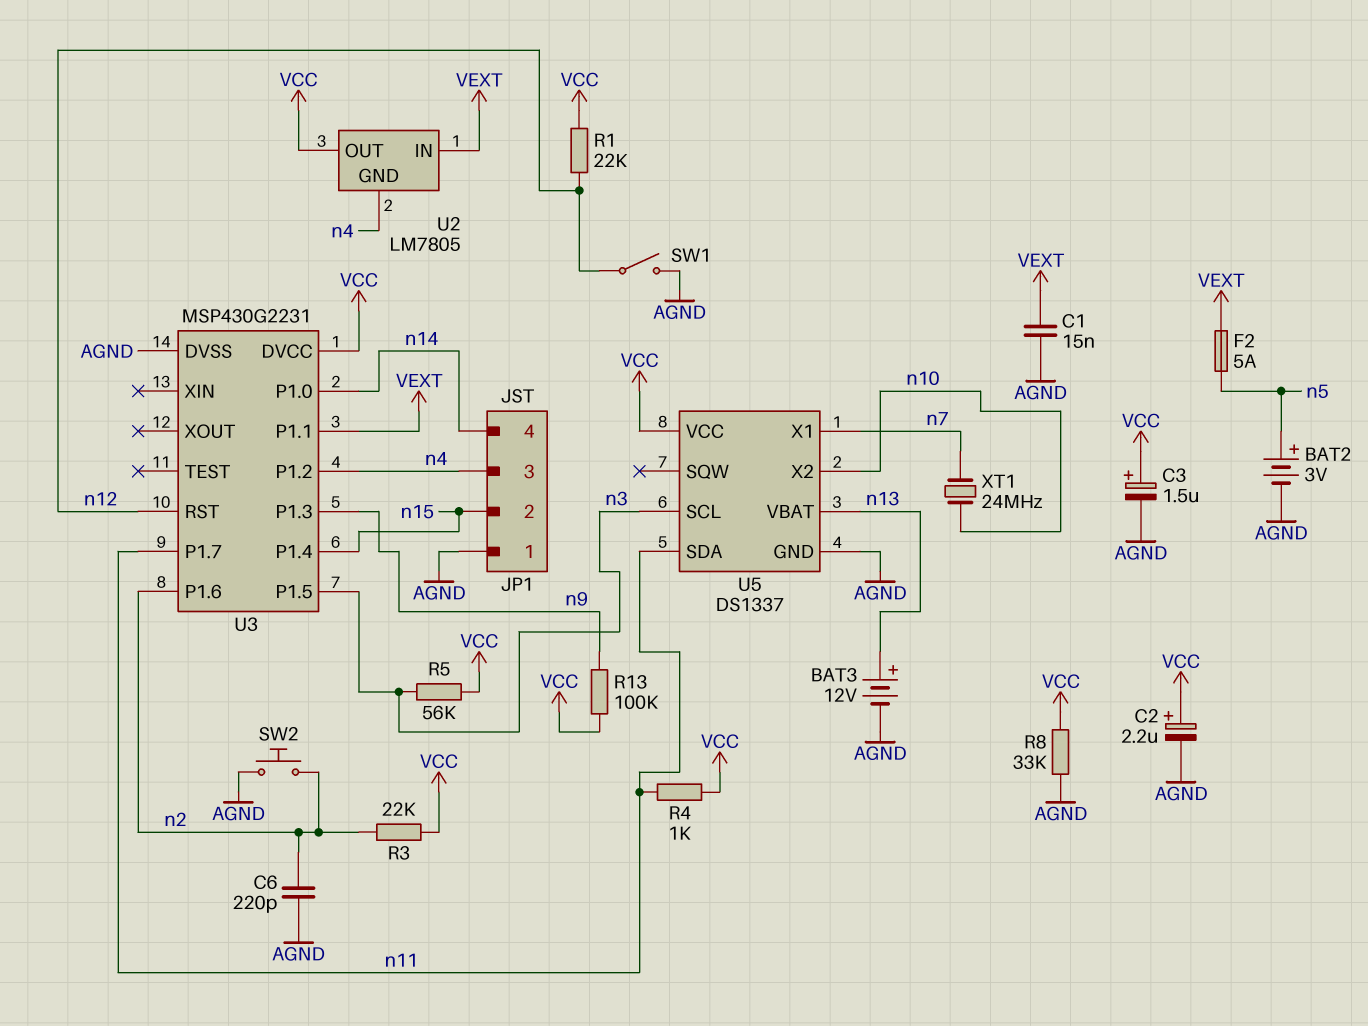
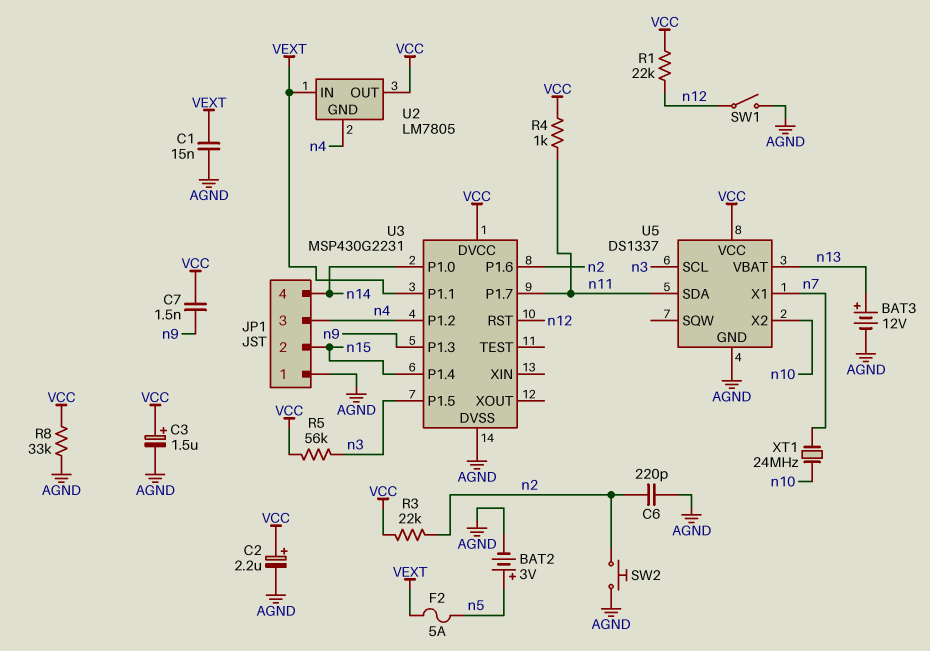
C7: none -> 1.5nF (VCC, n9)
R13: 100k (VCC, n9) -> none

